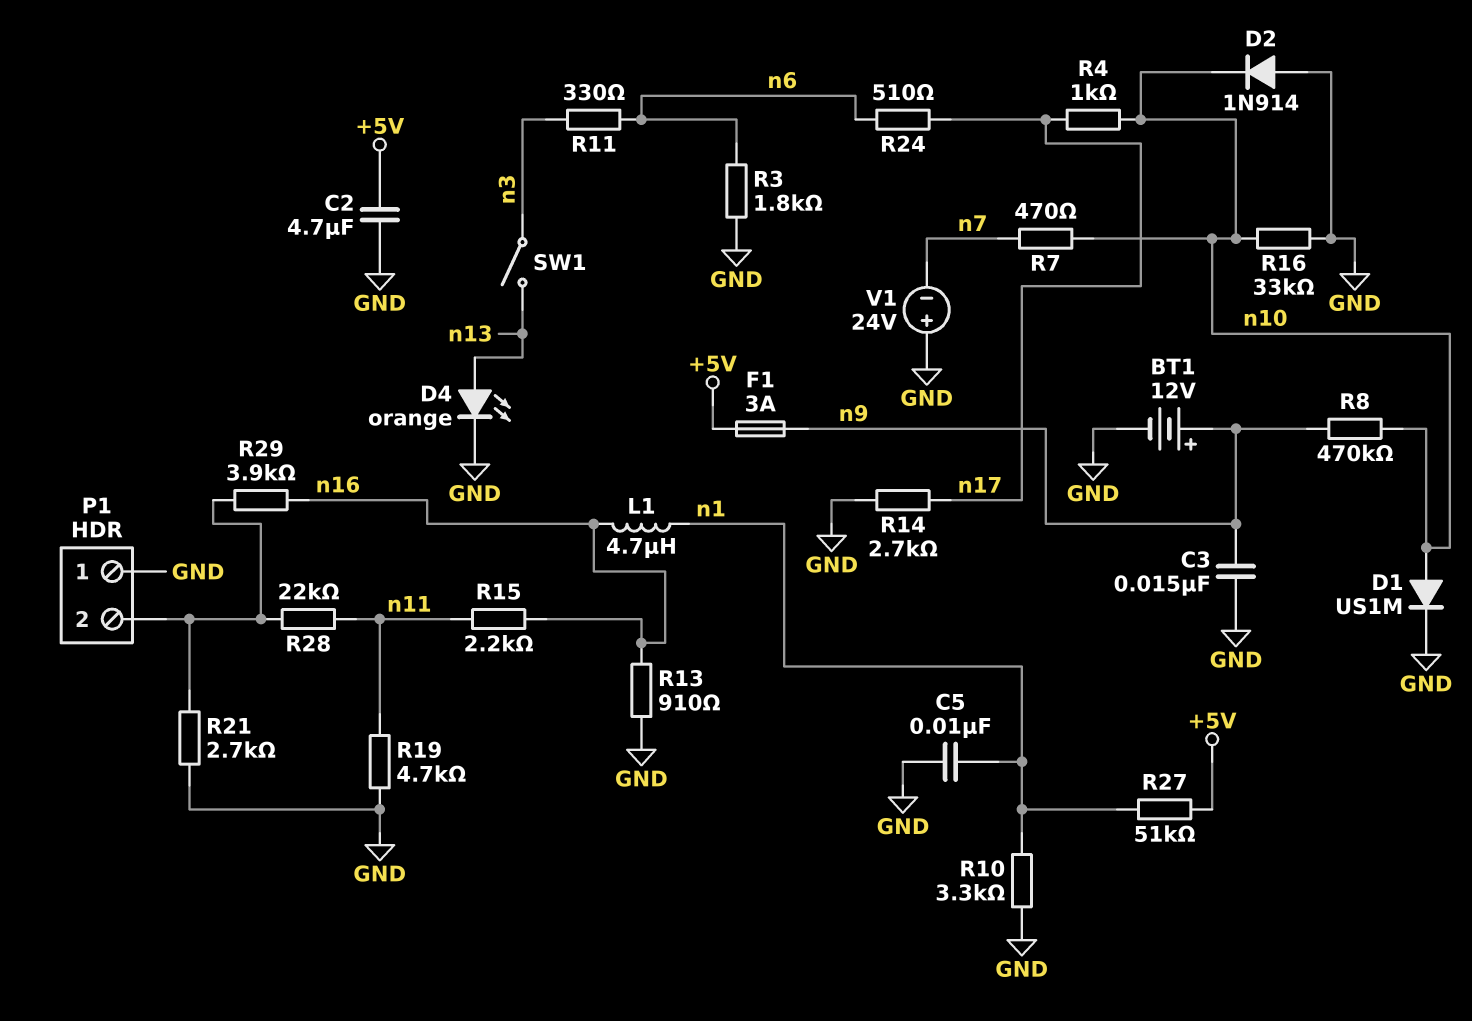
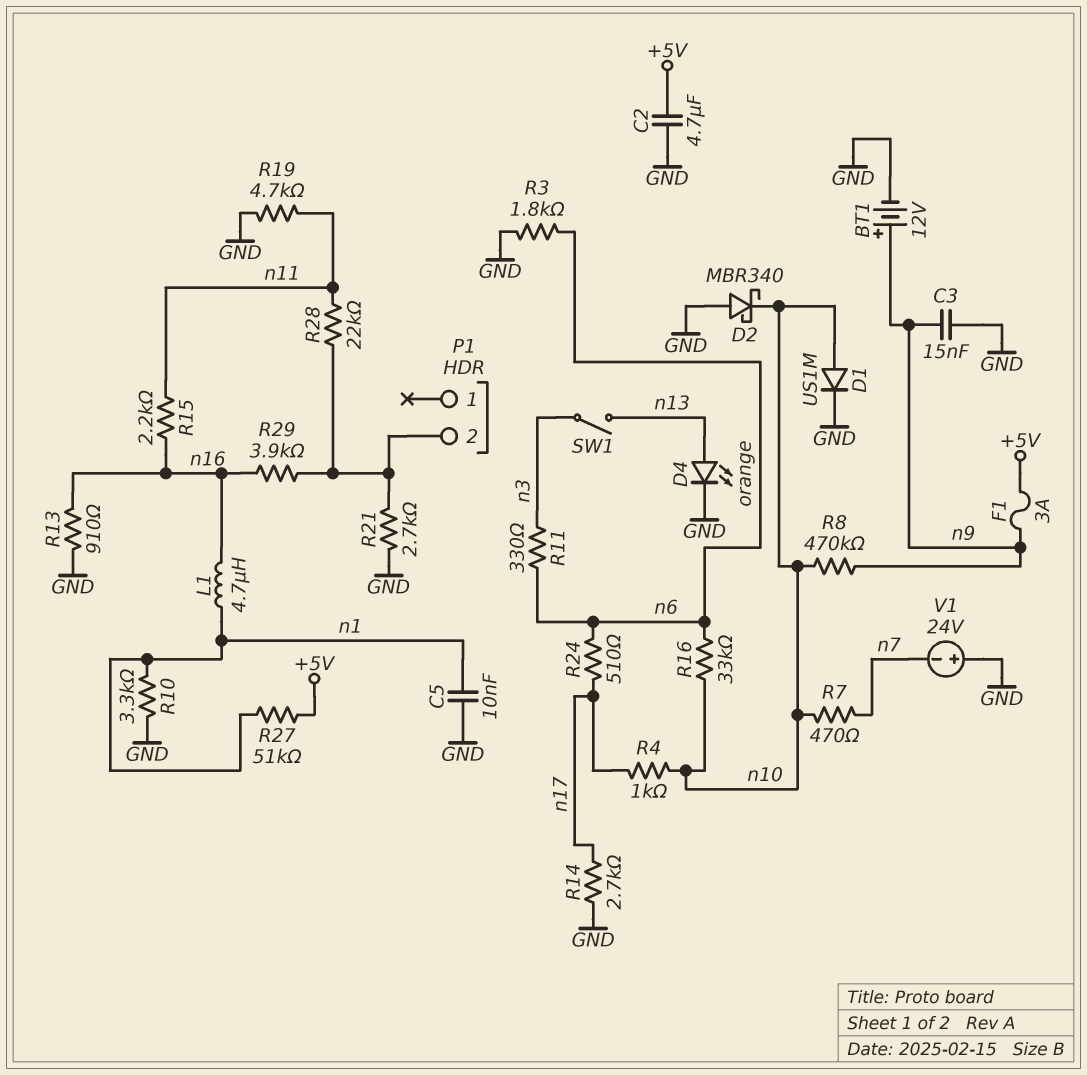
D2: diode 1N914 (A GND, K n10) -> schottky MBR340 (A GND, K n10)
P1 pin 1: GND -> none
R16: 33k (GND, n10) -> 33k (n6, n10)

